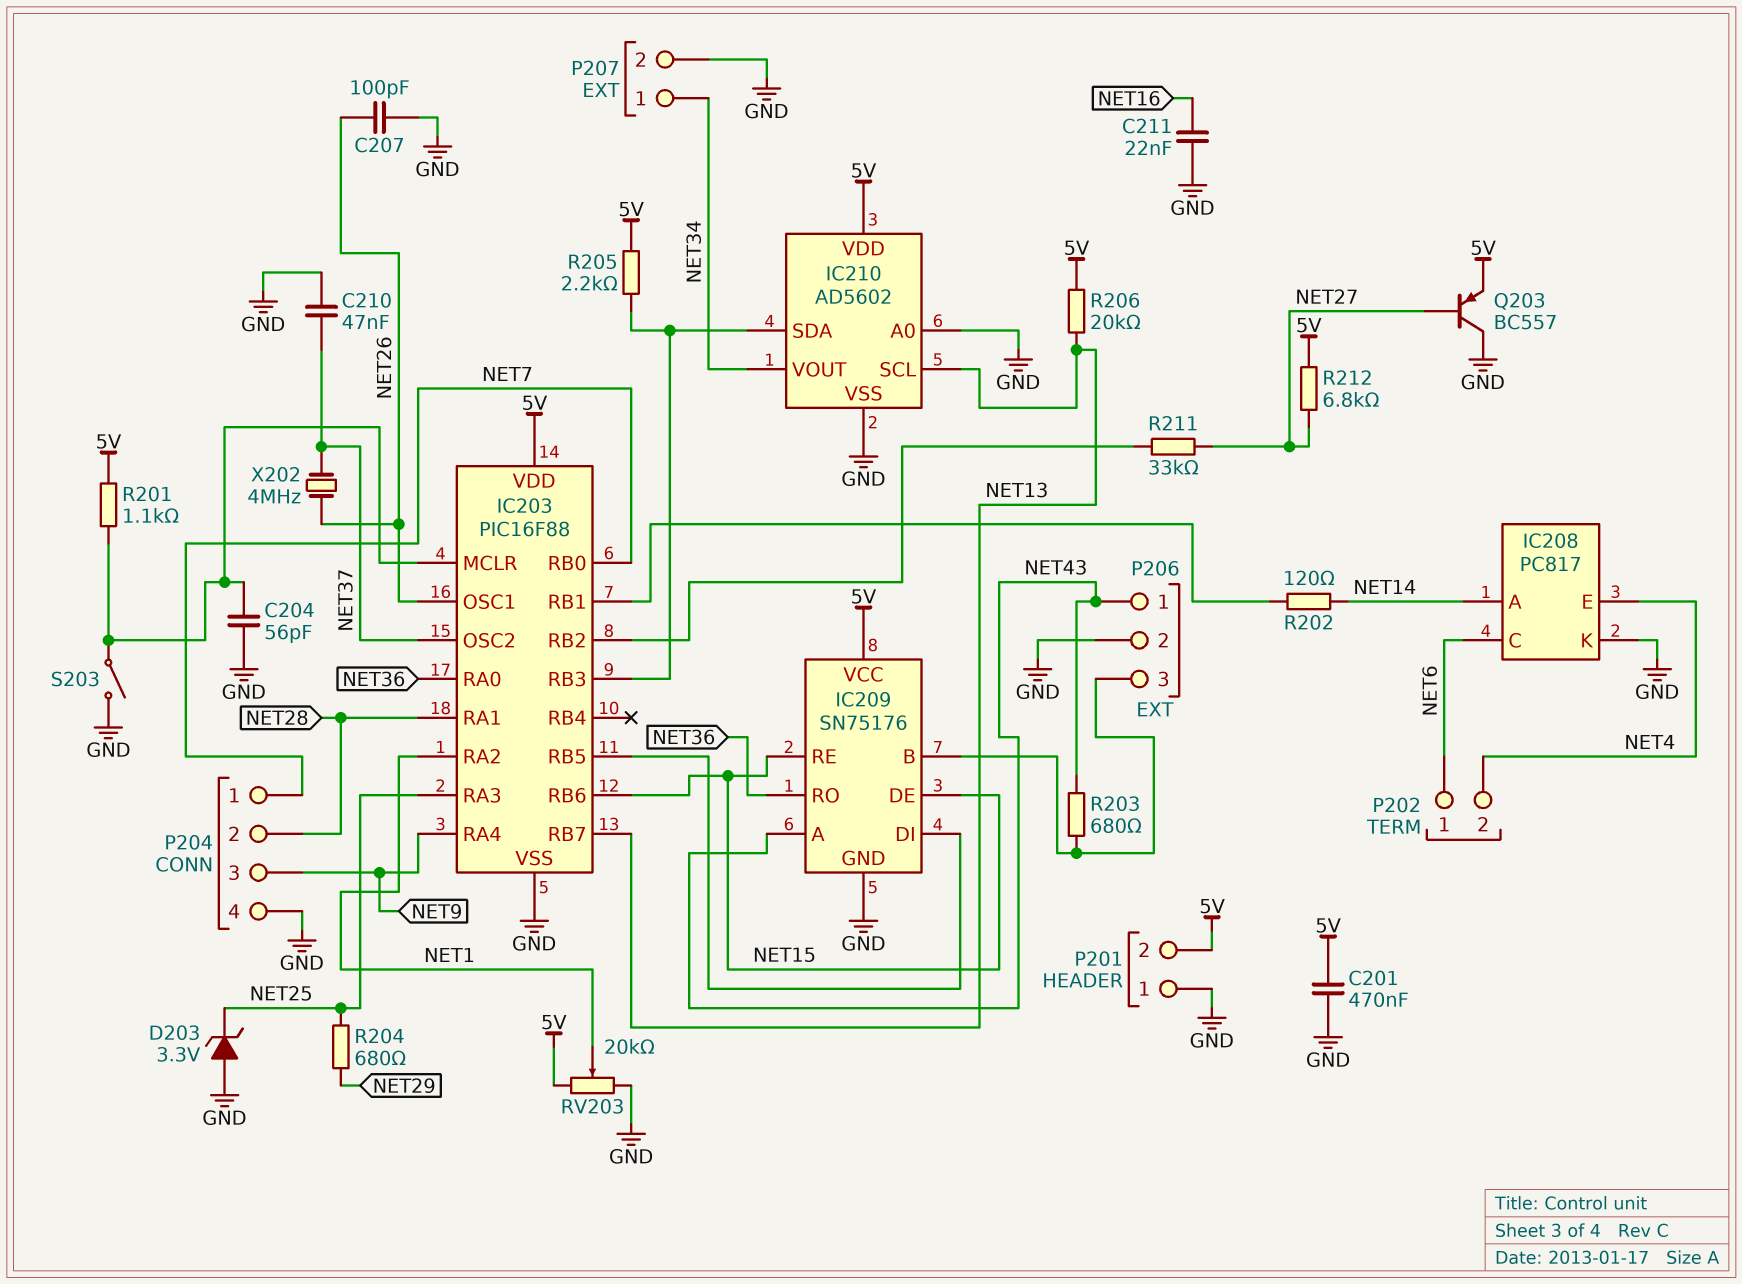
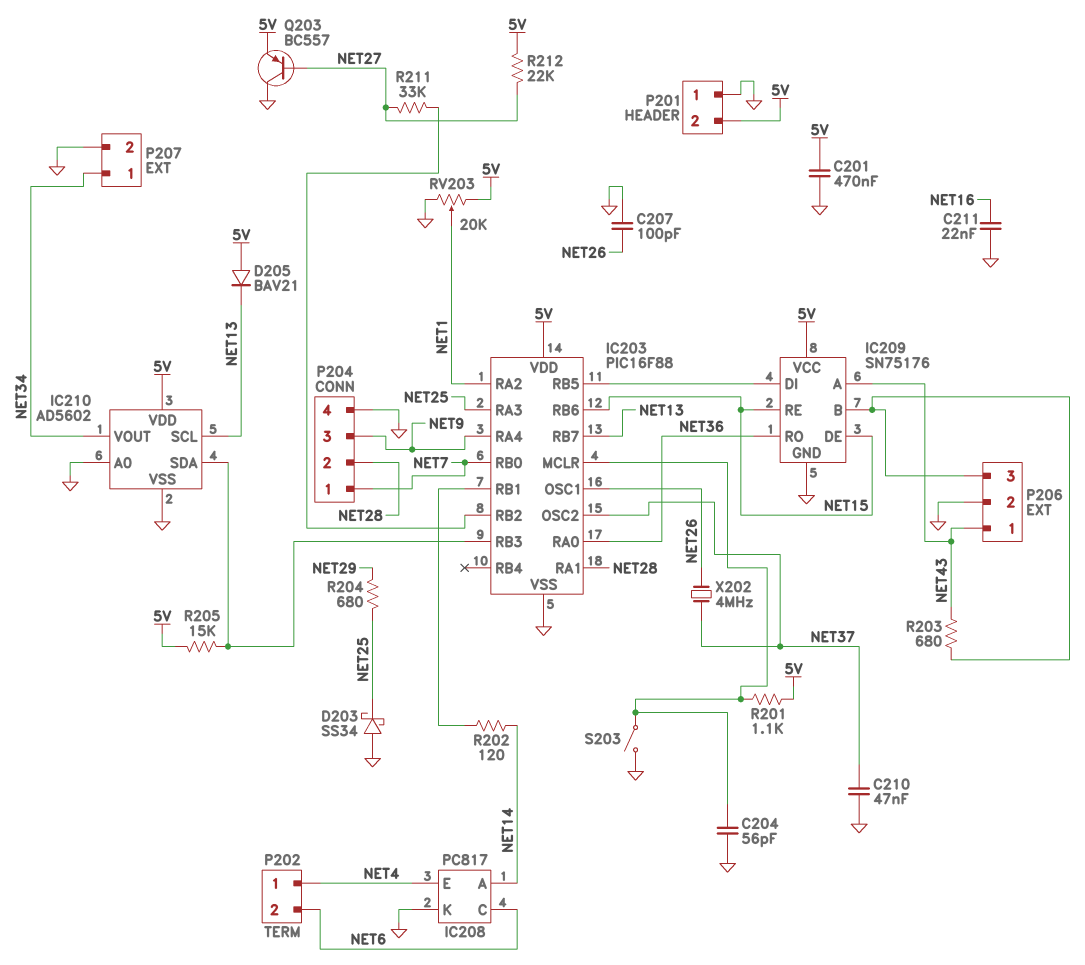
D203: zener 3.3V (A GND, K NET25) -> schottky SS34 (A GND, K NET25)
D205: none -> diode BAV21 (A 5V, K NET13)
P202 pin 1: NET6 -> NET4
P202 pin 2: NET4 -> NET6
R205: 2.2k (5V, IC203/RB3) -> 15k (5V, IC203/RB3)
R206: 20k (5V, NET13) -> none
R212: 6.8k (5V, NET27) -> 22k (5V, NET27)

